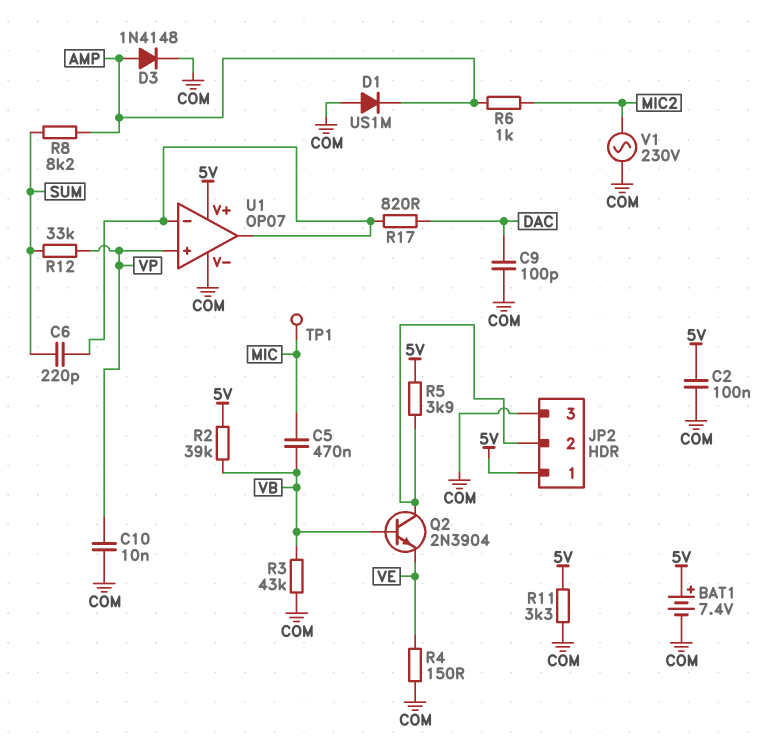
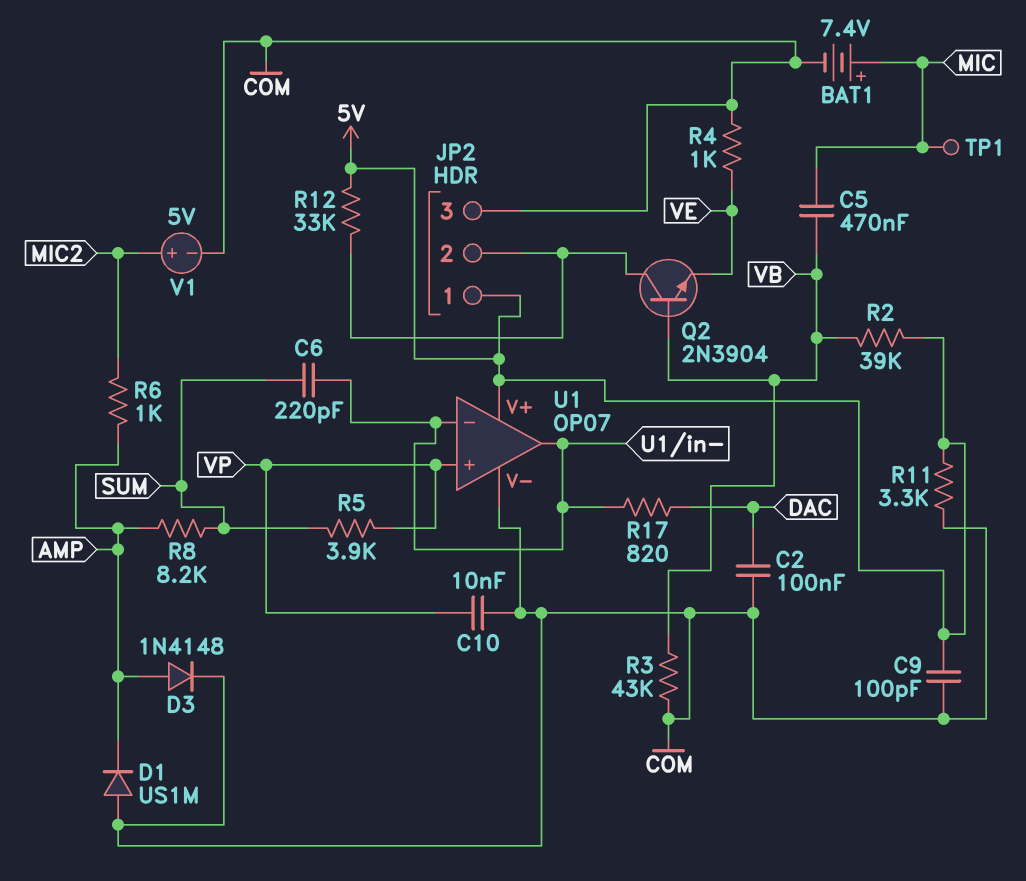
BAT1: 7.4V (plus 5V, minus COM) -> 7.4V (plus MIC, minus COM)
C2: 100nF (5V, COM) -> 100nF (COM, DAC)
C9: 100pF (COM, DAC) -> 100pF (5V, COM)
R4: 150 (COM, VE) -> 1k (COM, VE)
R5: 3.9k (5V, JP2/2) -> 3.9k (SUM, VP)
R12: 33k (SUM, VP) -> 33k (5V, JP2/2)
V1: AC 230V (COM, MIC2) -> 5V (plus MIC2, minus COM)

